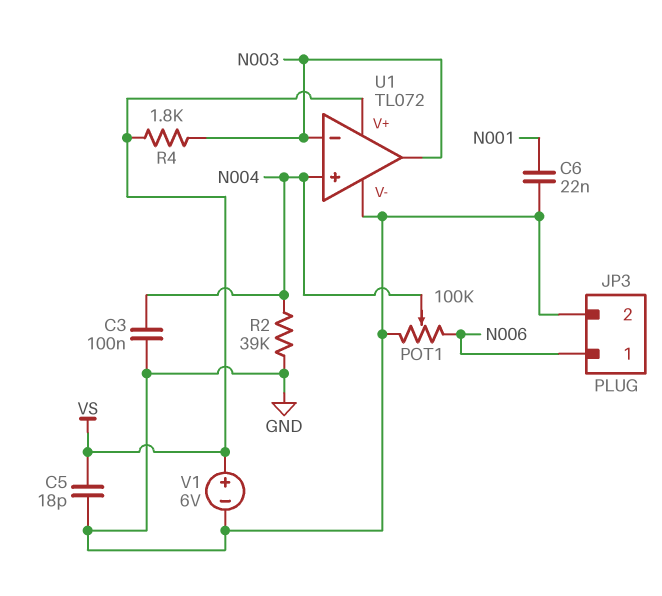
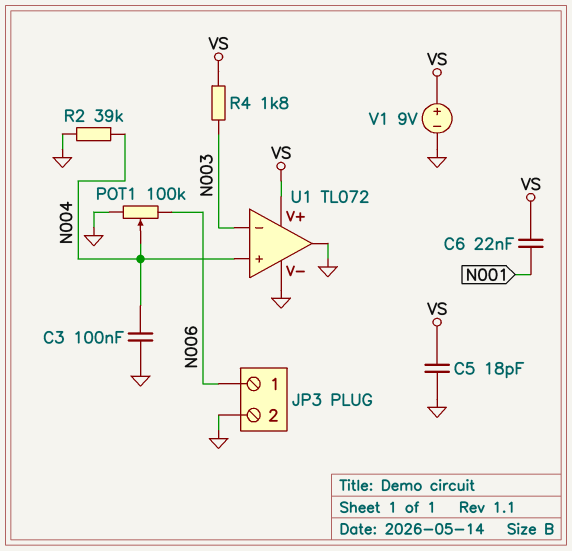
C6: 22nF (GND, N001) -> 22nF (N001, VS)
U1 pin out: N003 -> GND
V1: 6V (plus VS, minus GND) -> 9V (plus VS, minus GND)

